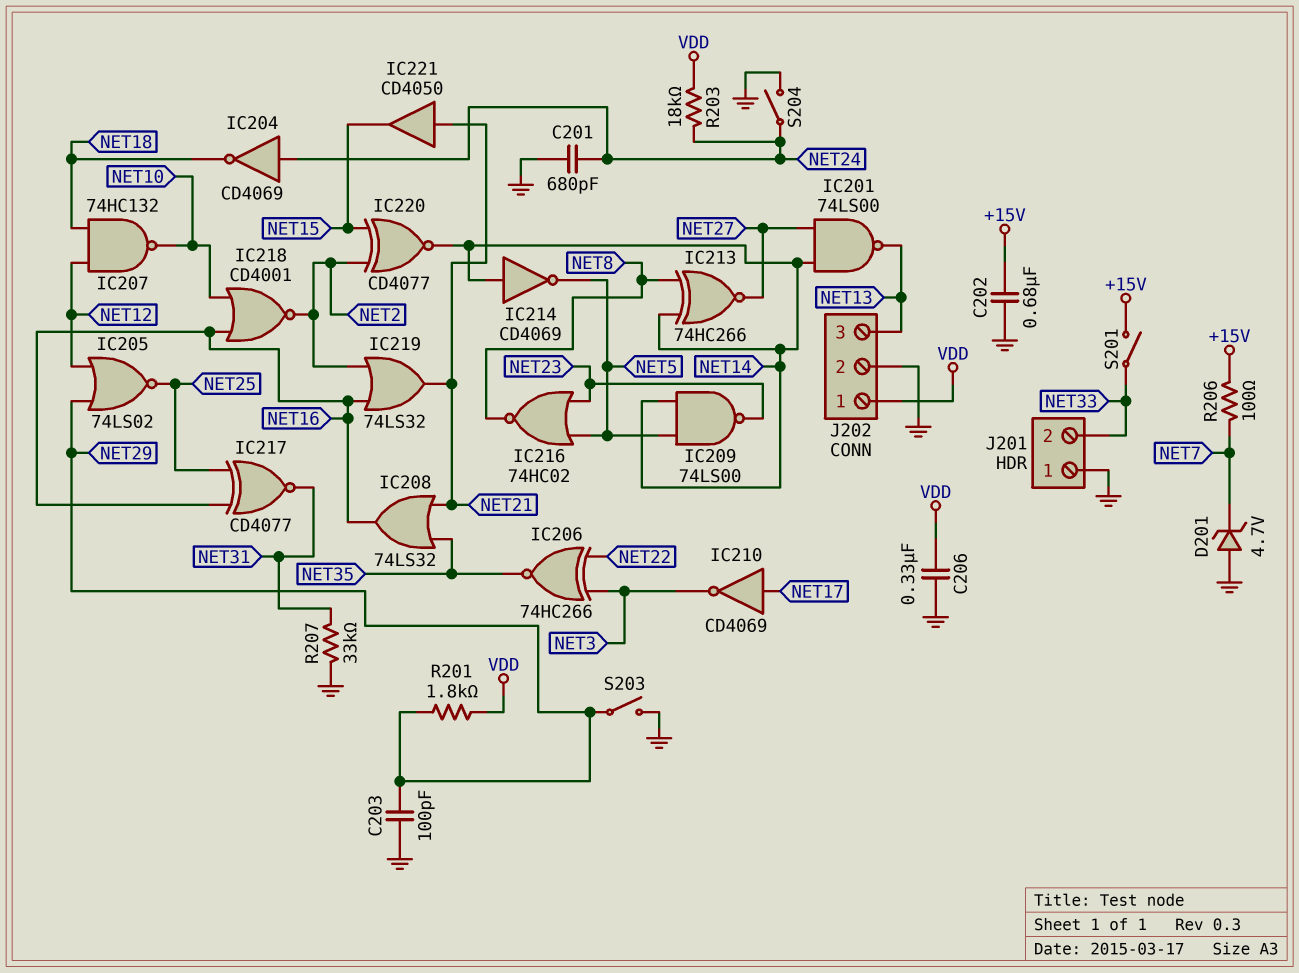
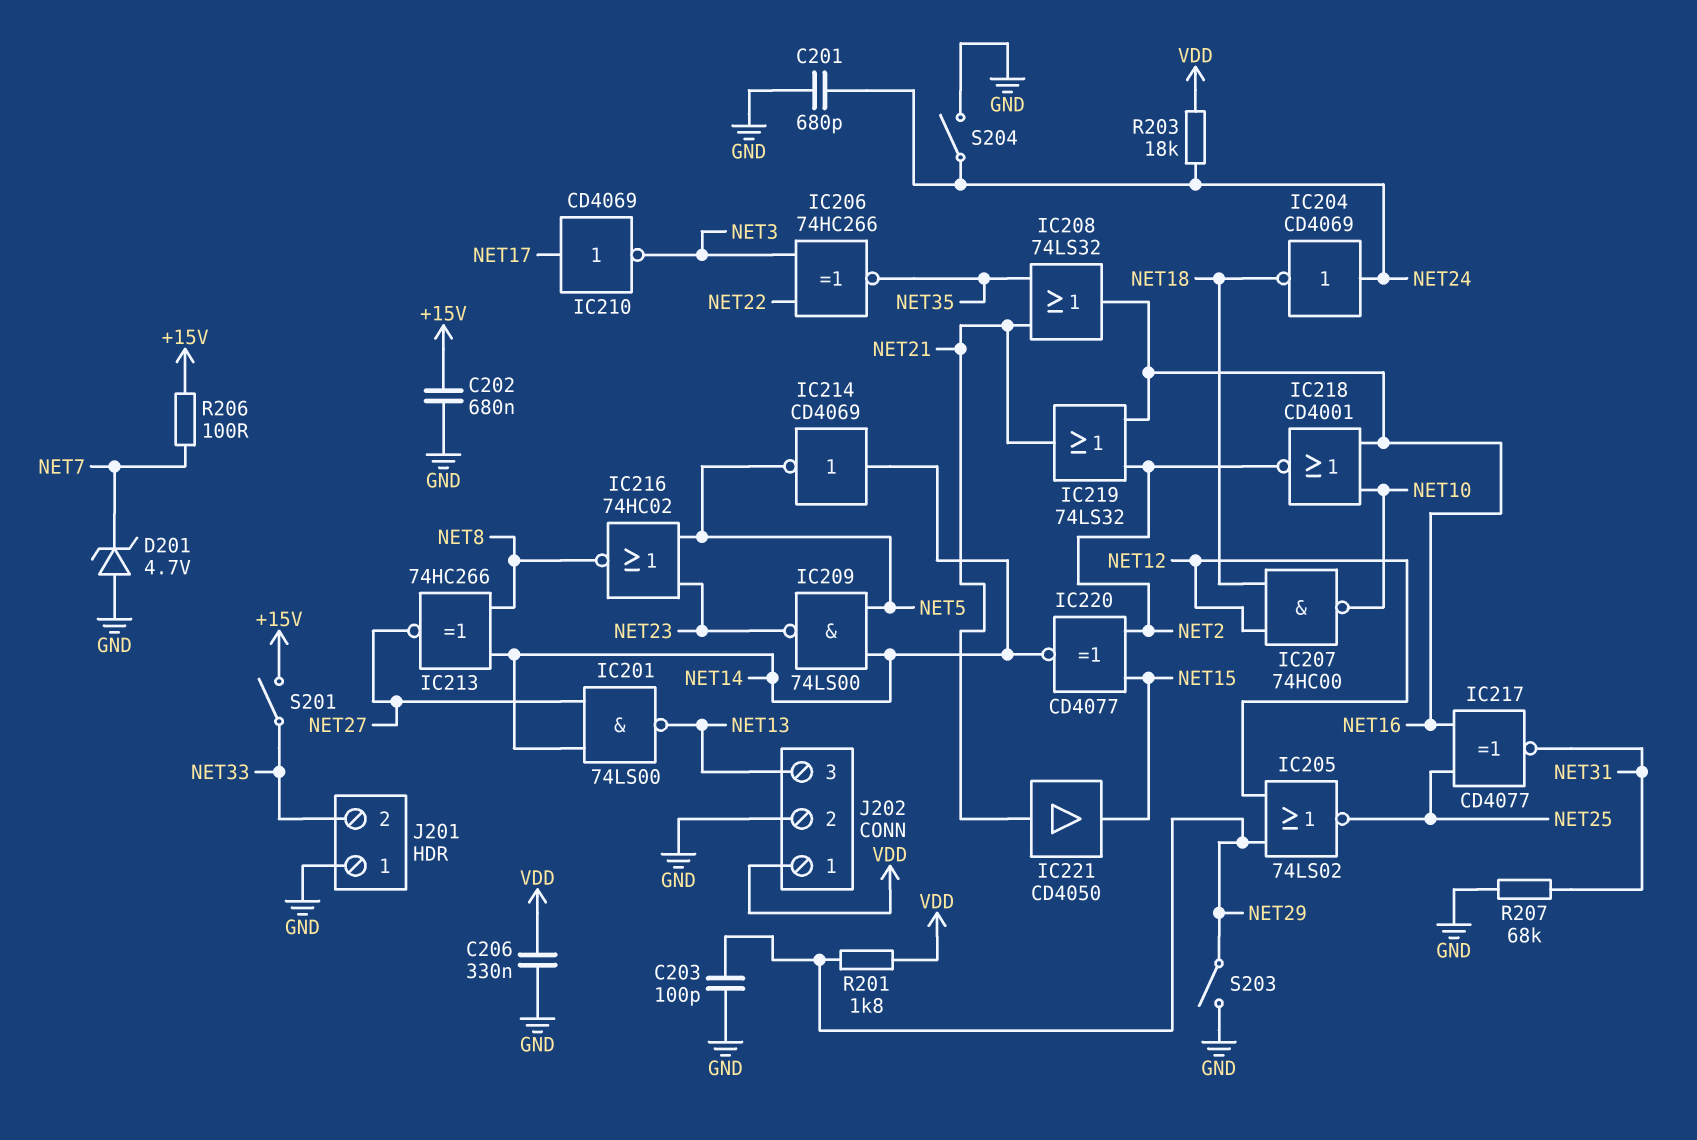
IC207: NAND 74HC132 (in NET12, in NET18, out NET10) -> NAND 74HC00 (in NET12, in NET18, out NET10)
R207: 33k (GND, NET31) -> 68k (GND, NET31)

